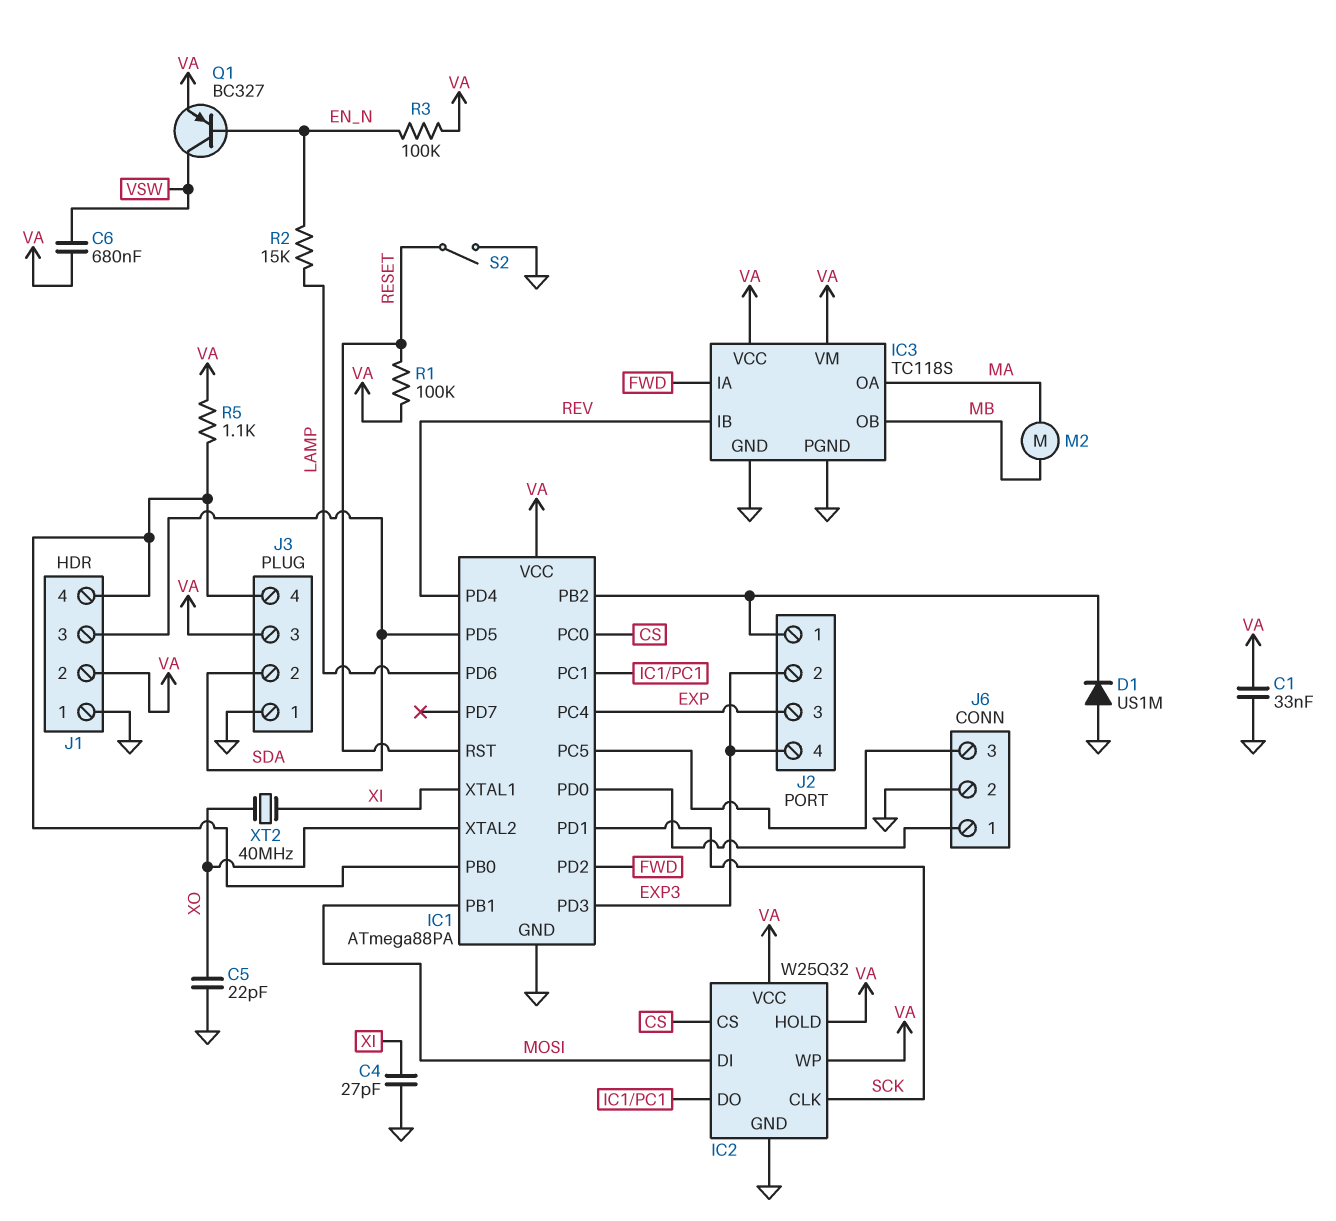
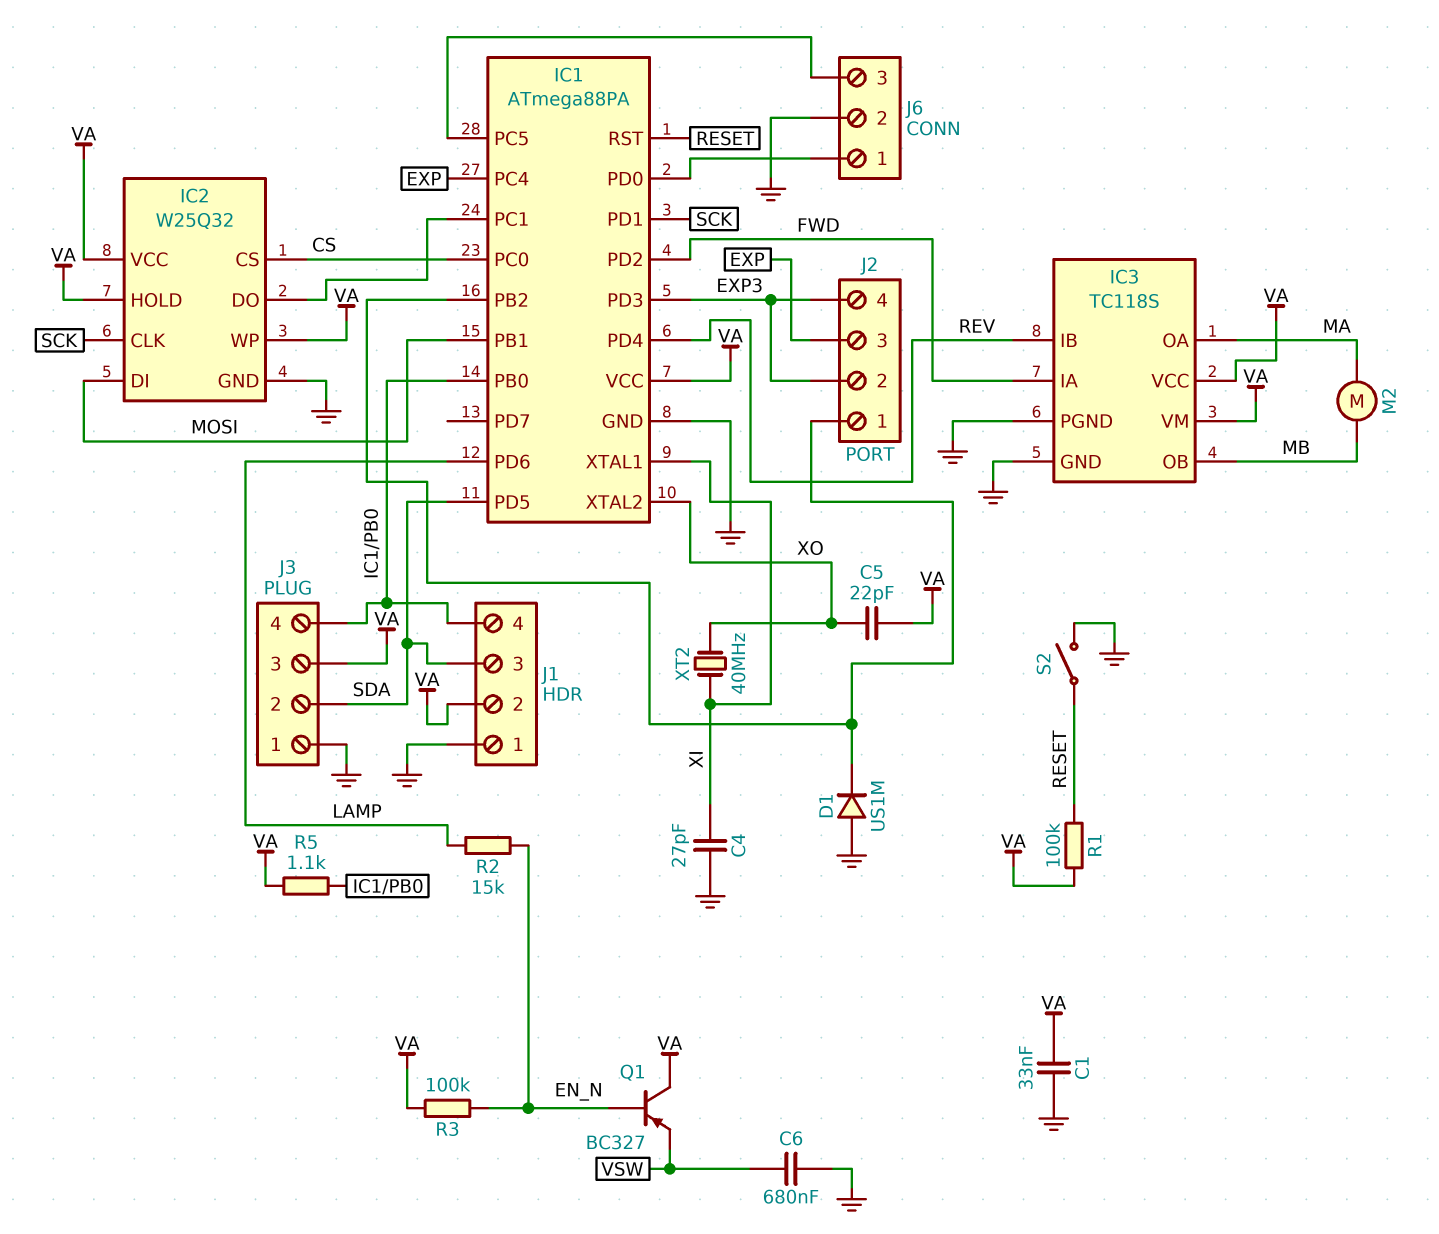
C5: 22pF (GND, XO) -> 22pF (VA, XO)
C6: 680nF (VA, VSW) -> 680nF (GND, VSW)
Q1: PNP BC327 (B EN_N, C VSW, E VA) -> PNP BC327 (B EN_N, C VA, E VSW)

